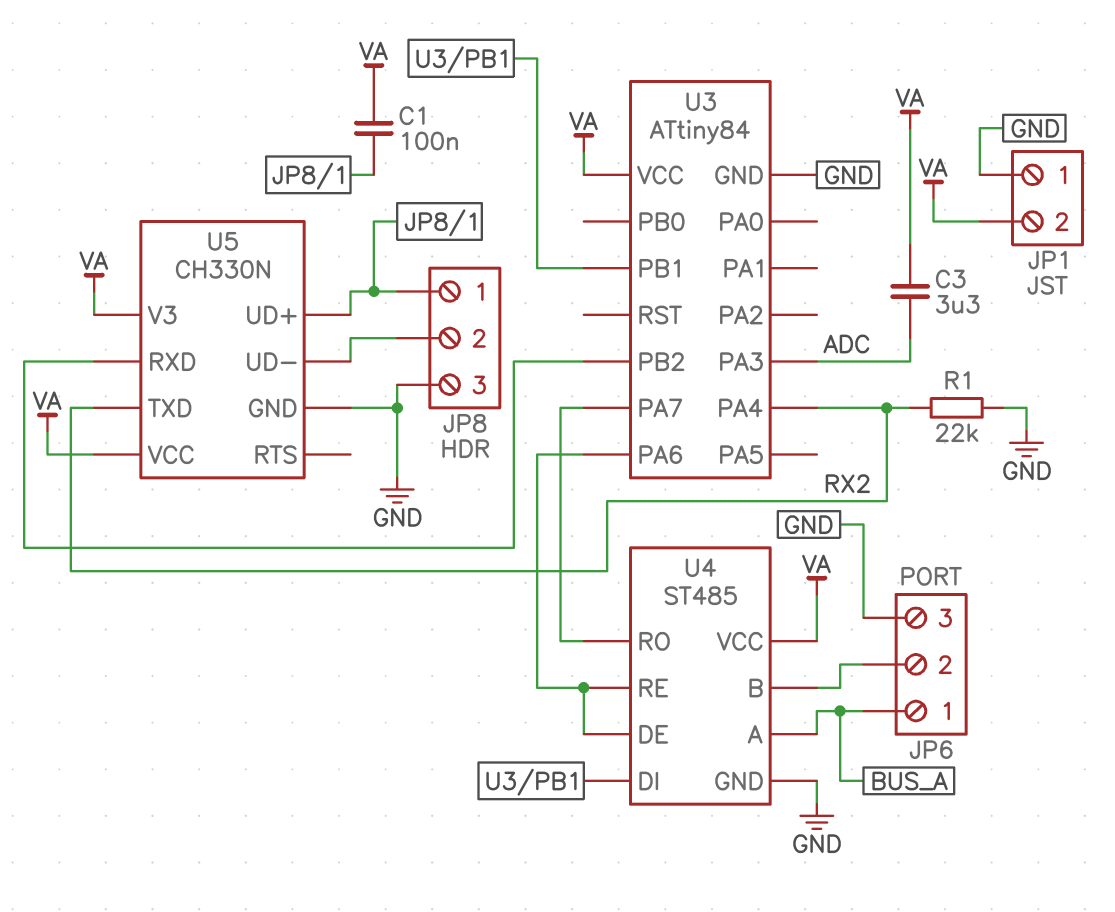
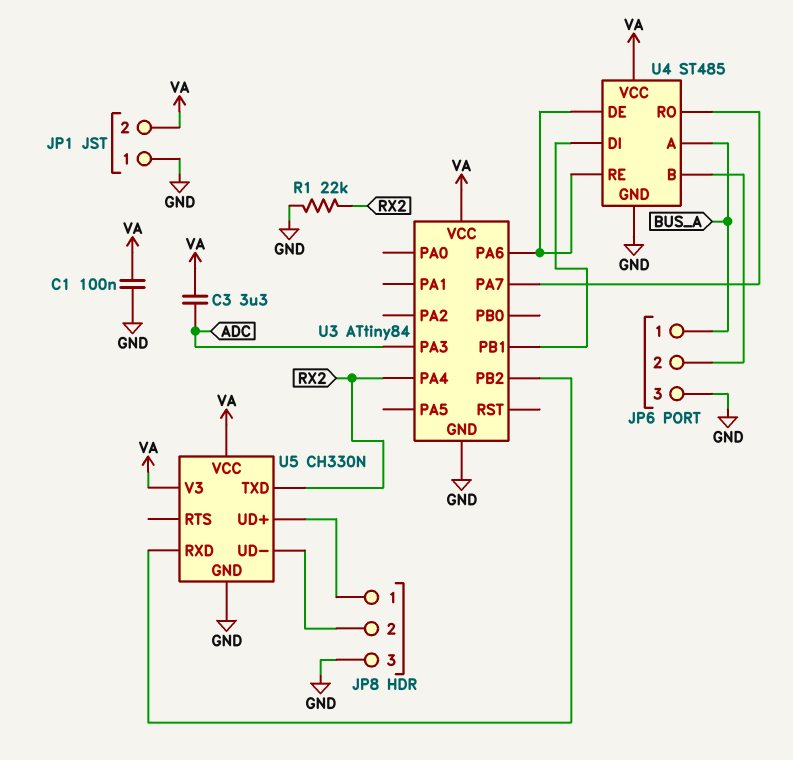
C1: 100nF (JP8/1, VA) -> 100nF (GND, VA)

